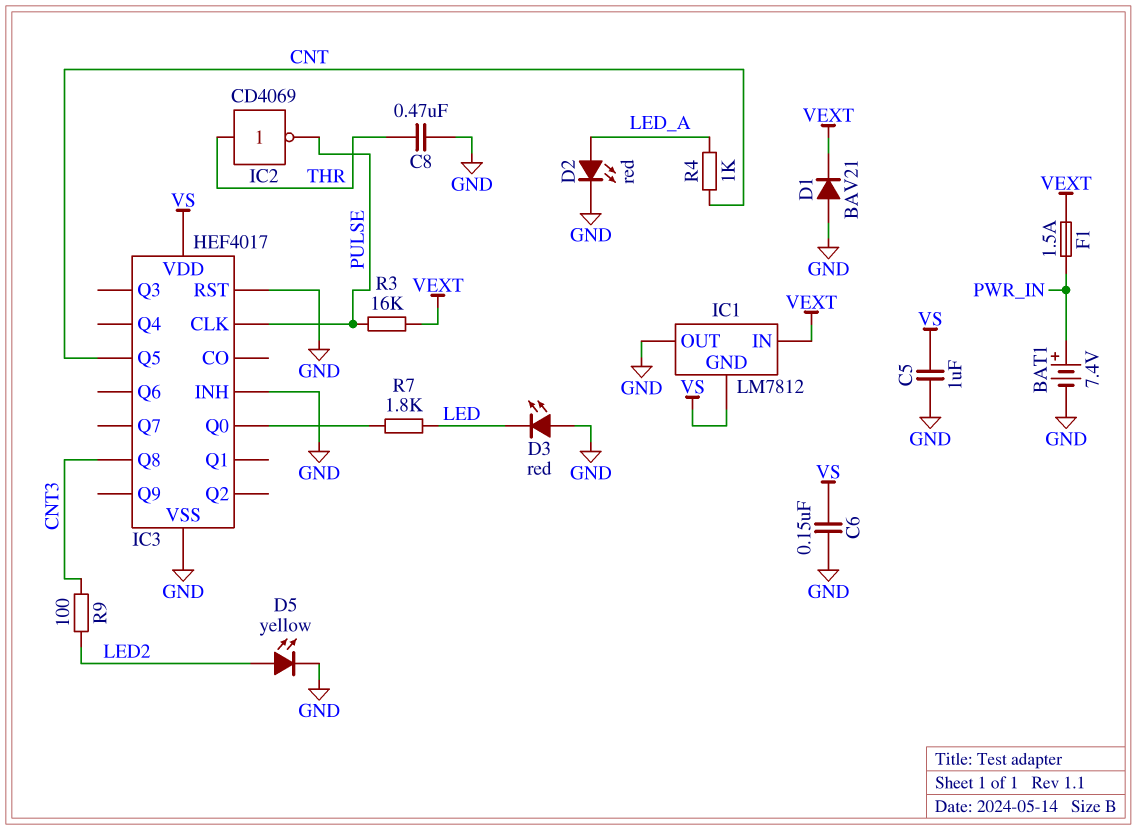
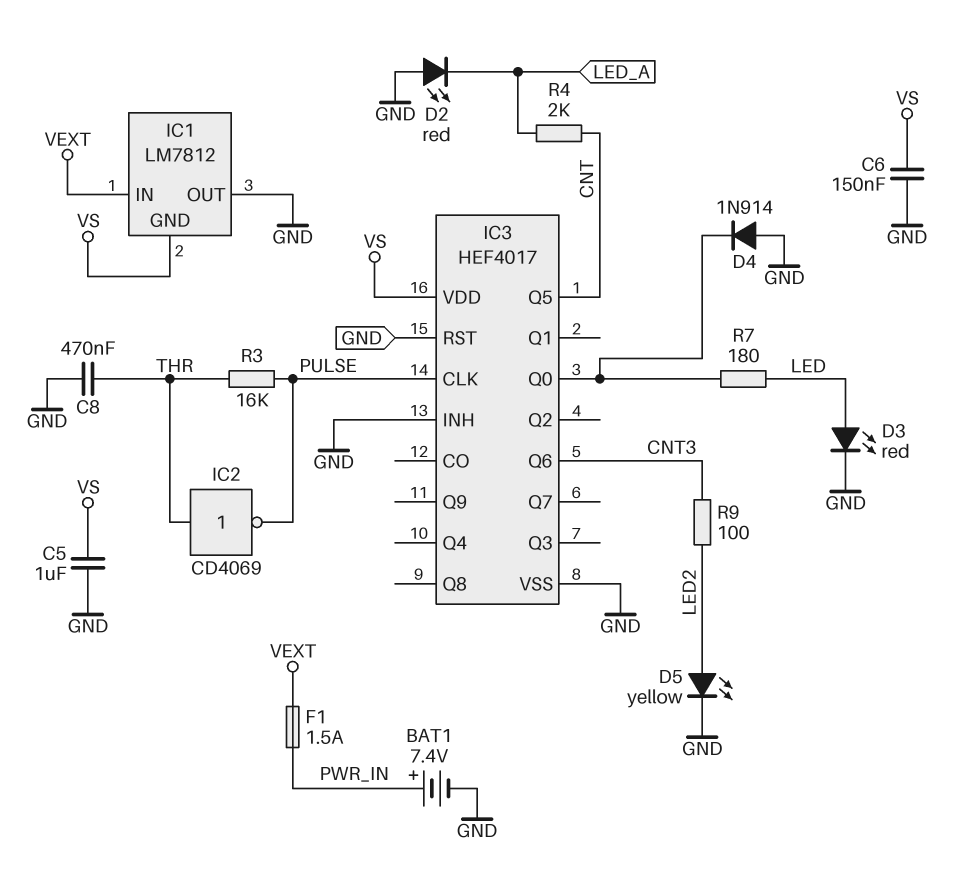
D1: diode BAV21 (A GND, K VEXT) -> none
D2: LED red (A LED_A, K GND) -> LED red (A GND, K LED_A)
D3: LED red (A GND, K LED) -> LED red (A LED, K GND)
D4: none -> diode 1N914 (A GND, K IC3/Q0)
IC3 pin Q6: none -> CNT3
IC3 pin Q8: CNT3 -> none
R3: 16k (PULSE, VEXT) -> 16k (PULSE, THR)
R4: 1k (CNT, LED_A) -> 2k (CNT, LED_A)
R7: 1.8k (IC3/Q0, LED) -> 180 (IC3/Q0, LED)

